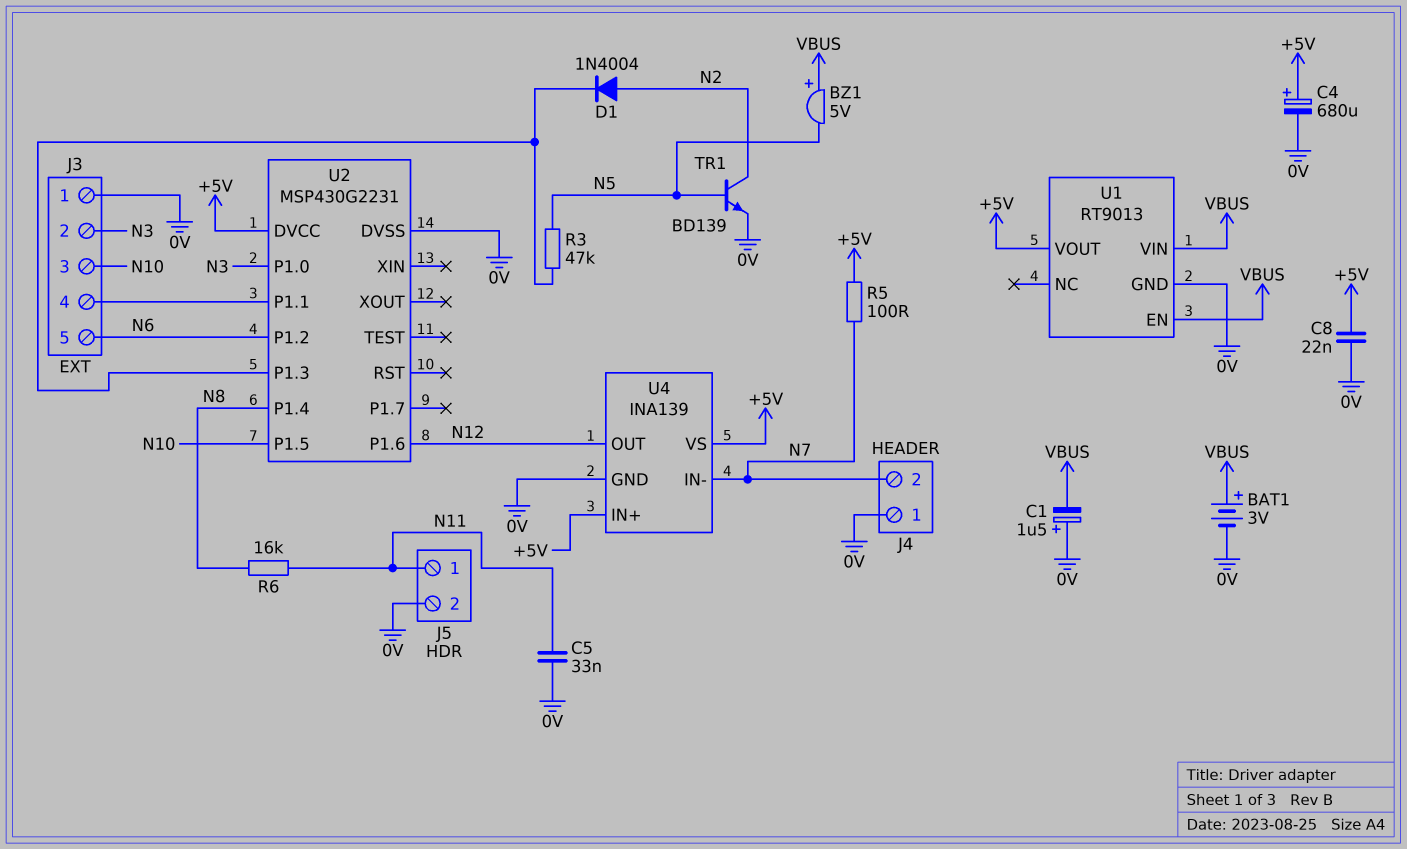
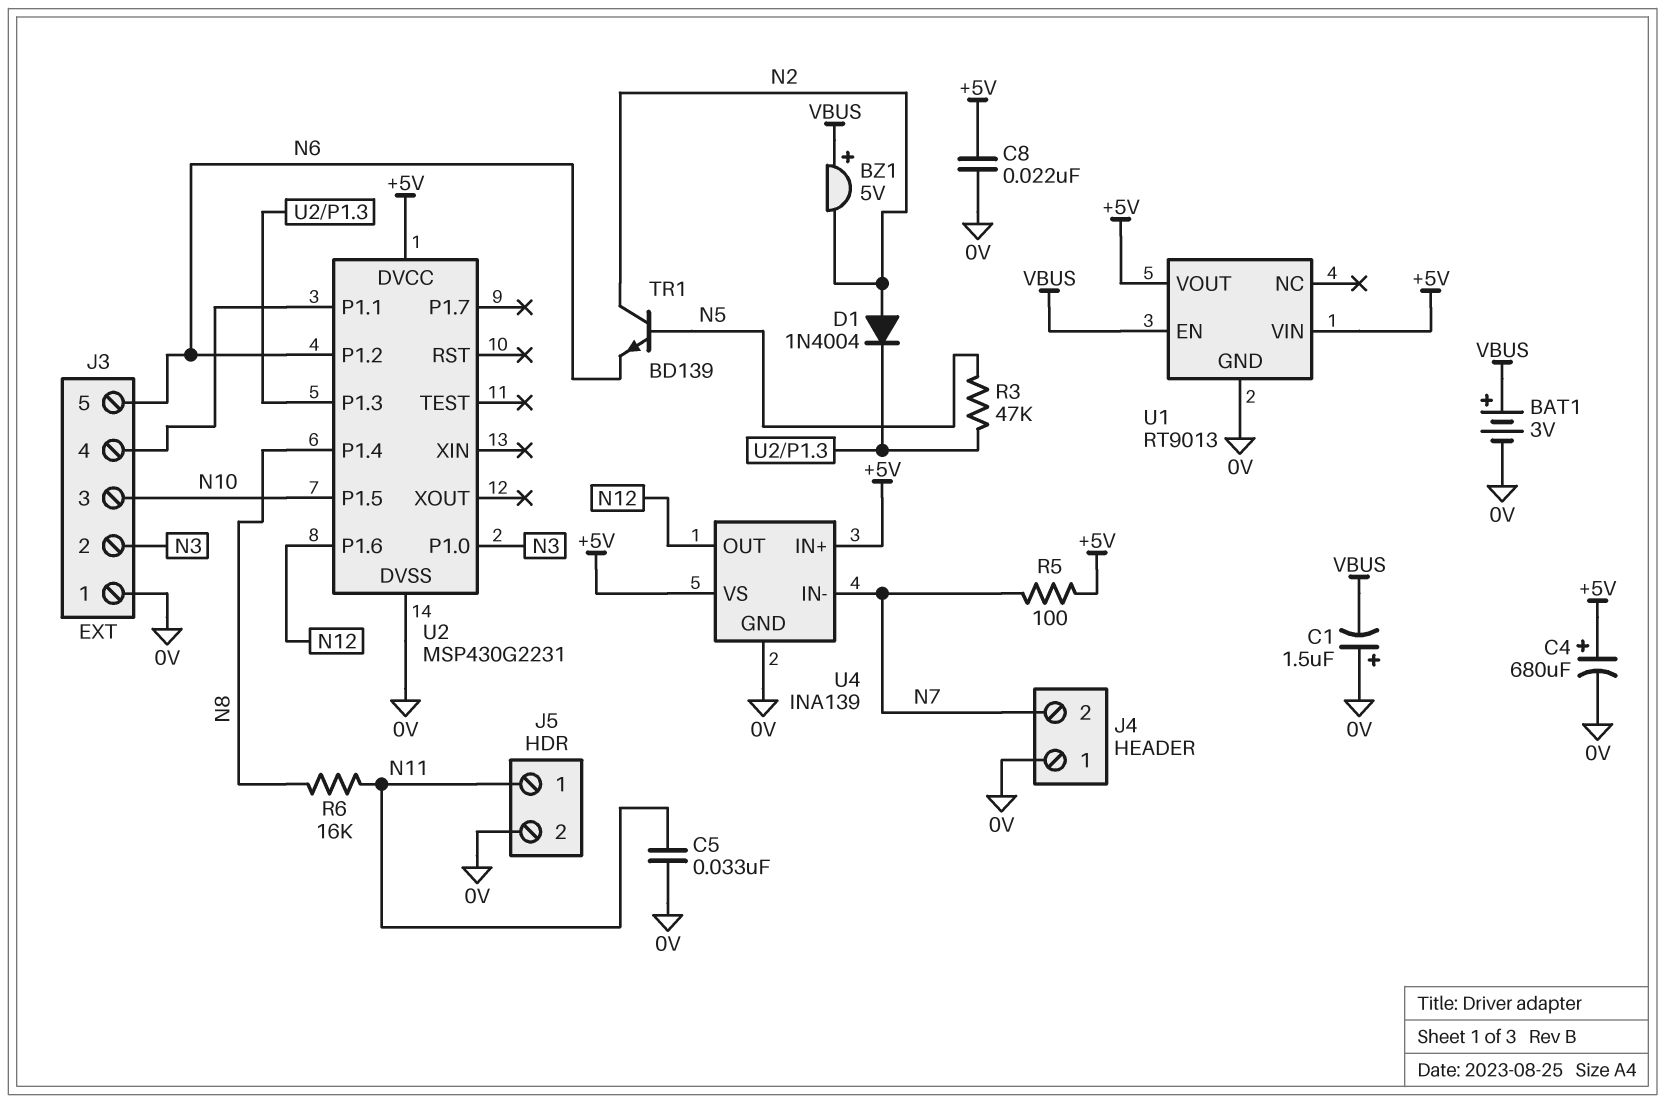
BZ1: buzzer 5V (plus VBUS, minus N5) -> buzzer 5V (plus VBUS, minus N2)
TR1: NPN BD139 (B N5, C N2, E 0V) -> NPN BD139 (B N5, C N2, E N6)
U1 pin VIN: VBUS -> +5V

